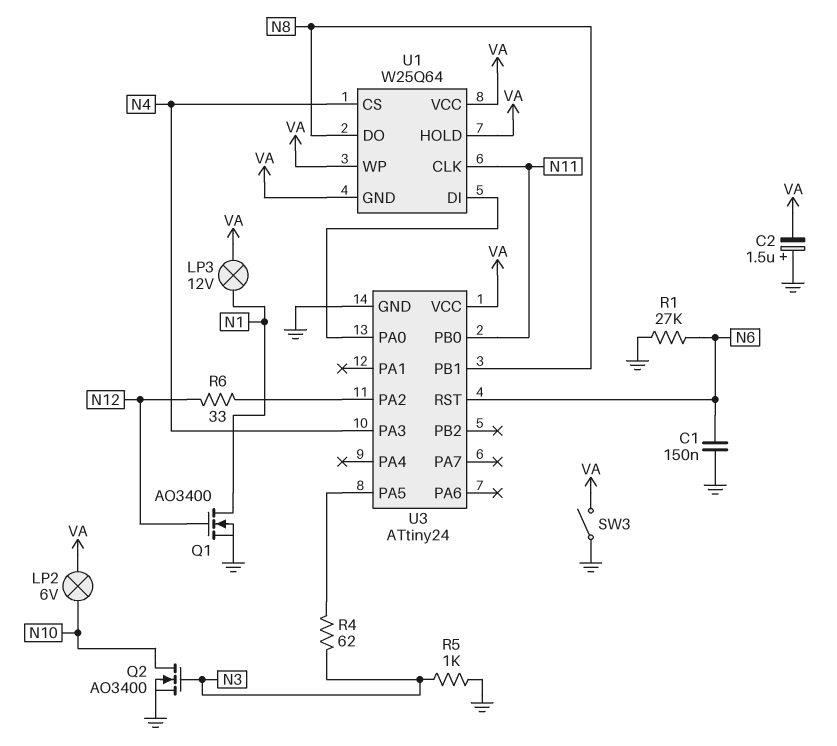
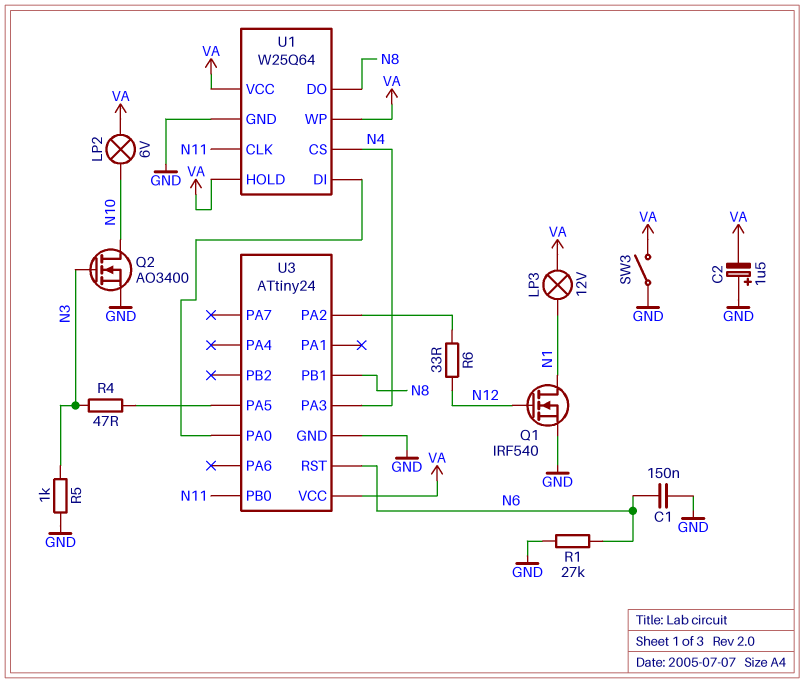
Q1: NMOS AO3400 (G N12, D N1, S GND) -> NMOS IRF540 (G N12, D N1, S GND)
R4: 62 (N3, U3/PA5) -> 47 (N3, U3/PA5)
U1 pin GND: VA -> GND

